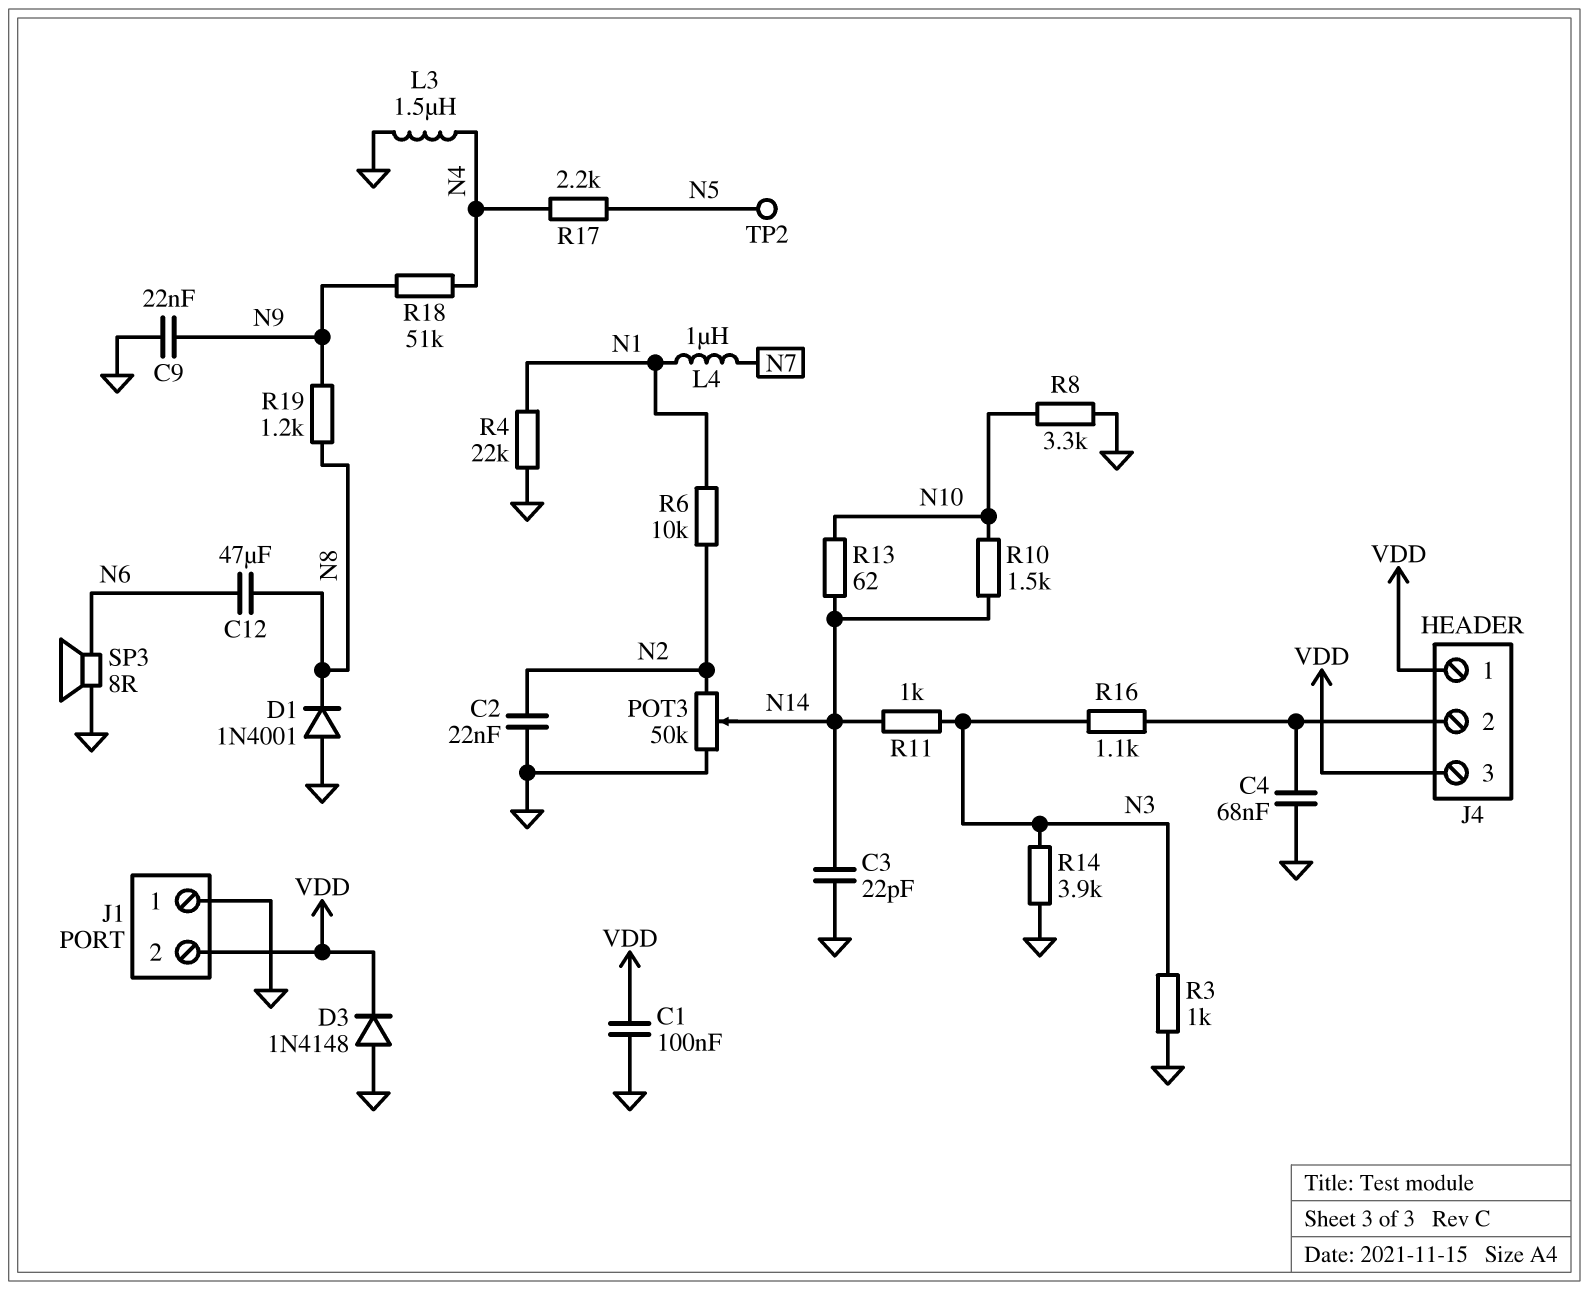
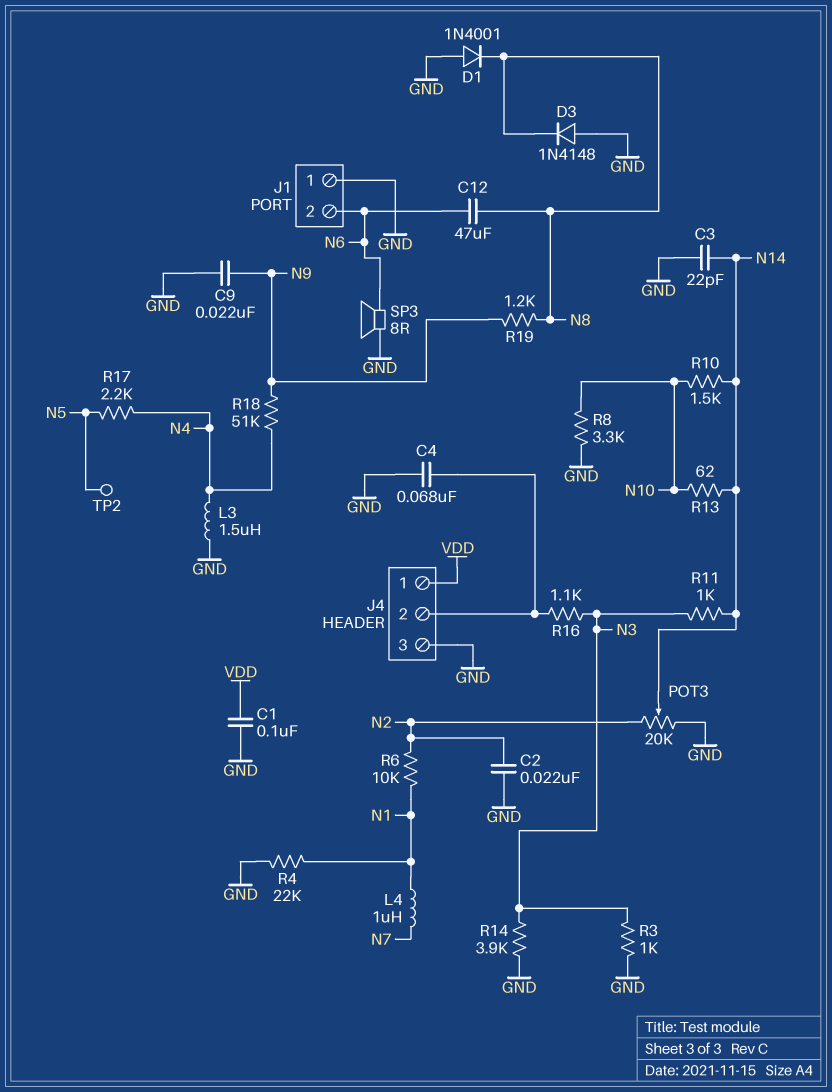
D3: diode 1N4148 (A GND, K VDD) -> diode 1N4148 (A GND, K N8)
J1 pin 2: VDD -> N6
J4 pin 3: VDD -> GND
POT3: 50k (GND, N2, wiper N14) -> 20k (GND, N2, wiper N14)

